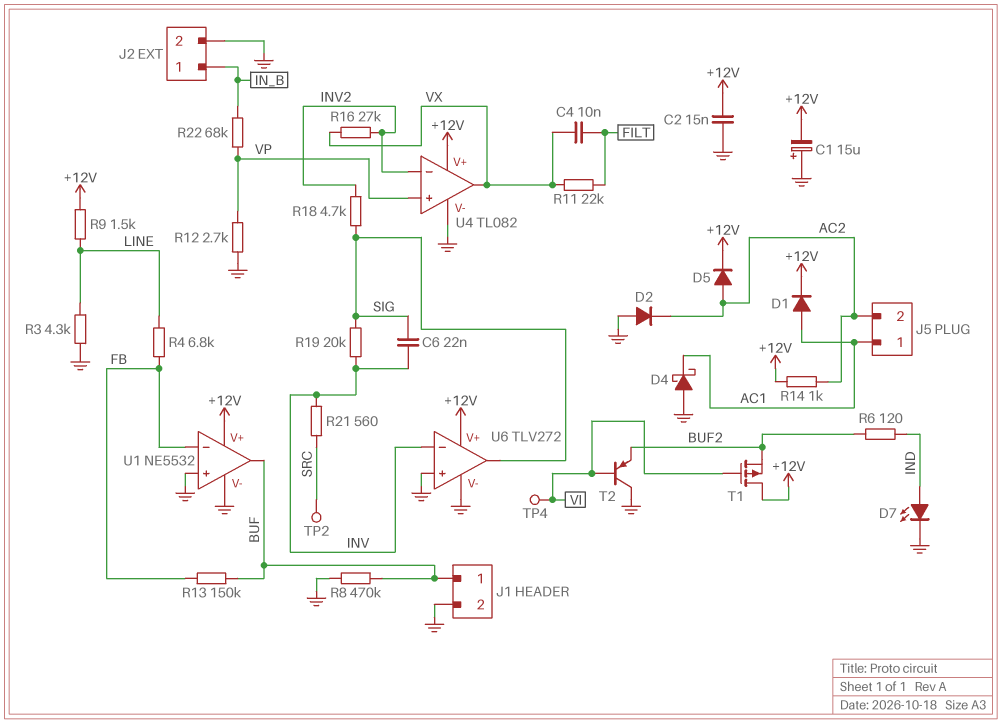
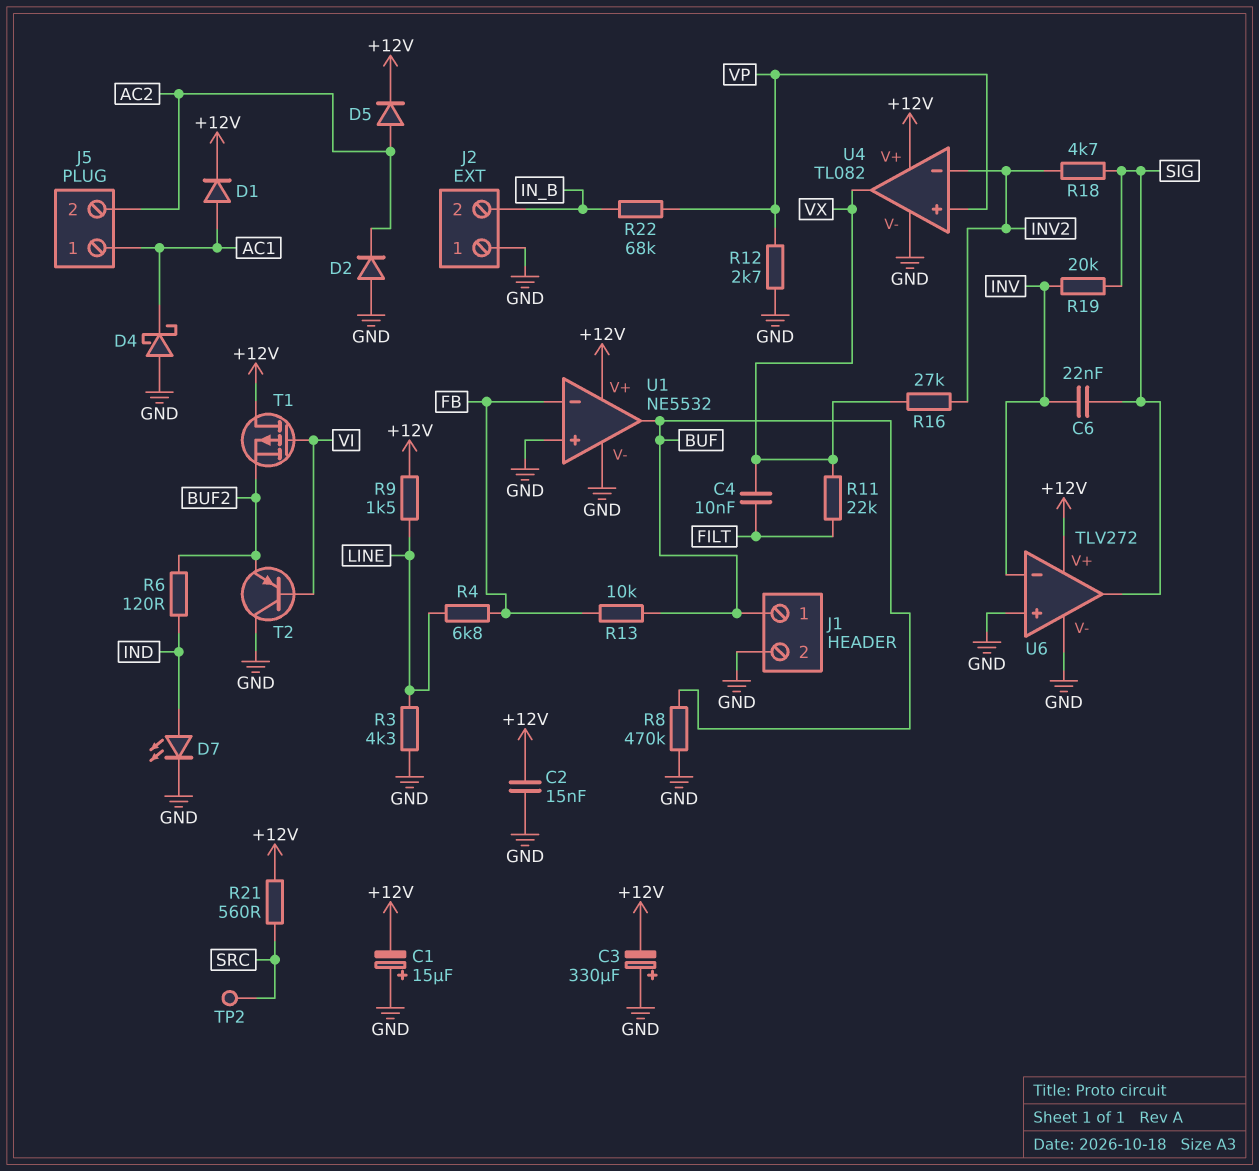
C3: none -> 330uF (plus GND, minus +12V)
J2 pin 1: IN_B -> GND
J2 pin 2: GND -> IN_B
R13: 150k (BUF, FB) -> 10k (BUF, FB)
R14: 1k (+12V, AC2) -> none
R21: 560 (INV, SRC) -> 560 (+12V, SRC)
TP4: test point (VI) -> none

